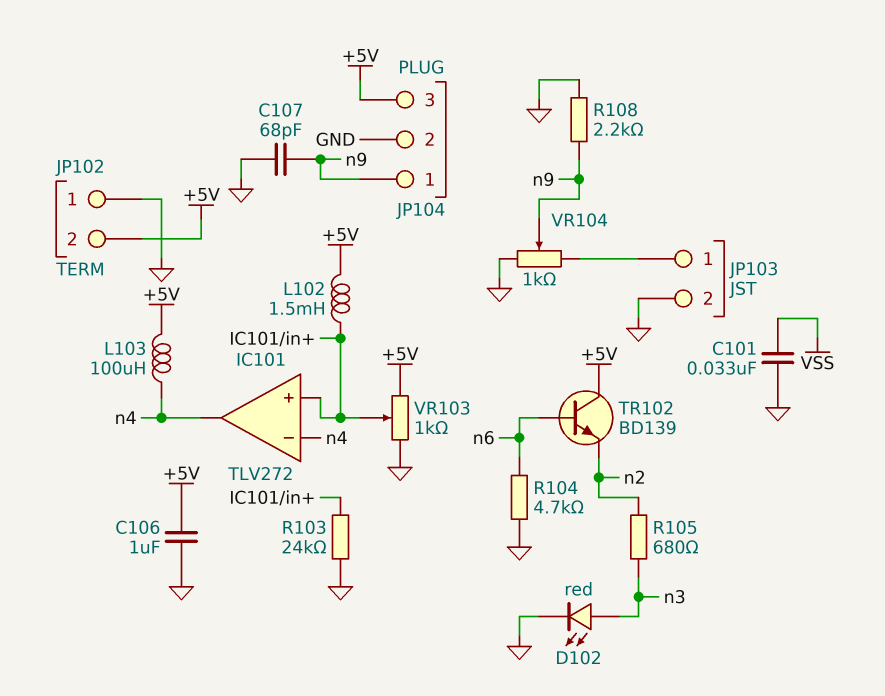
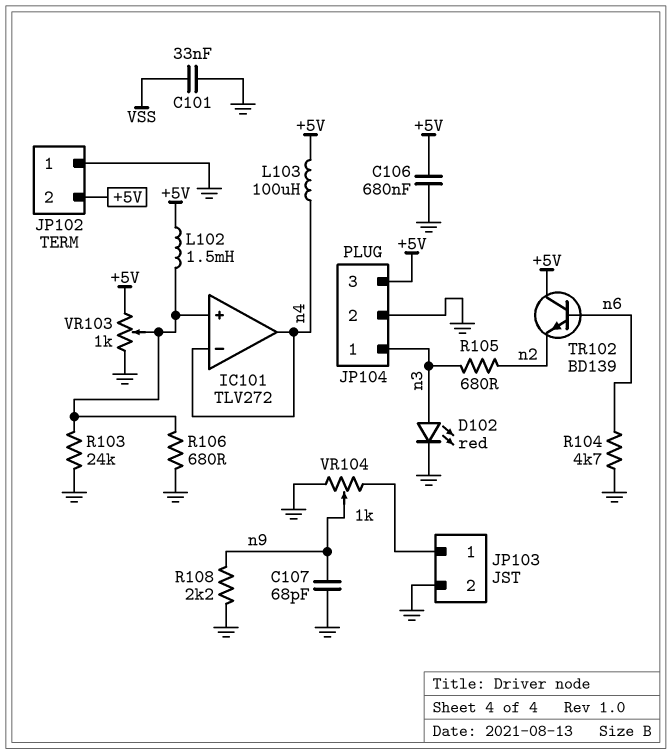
C106: 1uF (+5V, GND) -> 680nF (+5V, GND)
JP104 pin 1: n9 -> n3
R106: none -> 680 (GND, IC101/in+)

